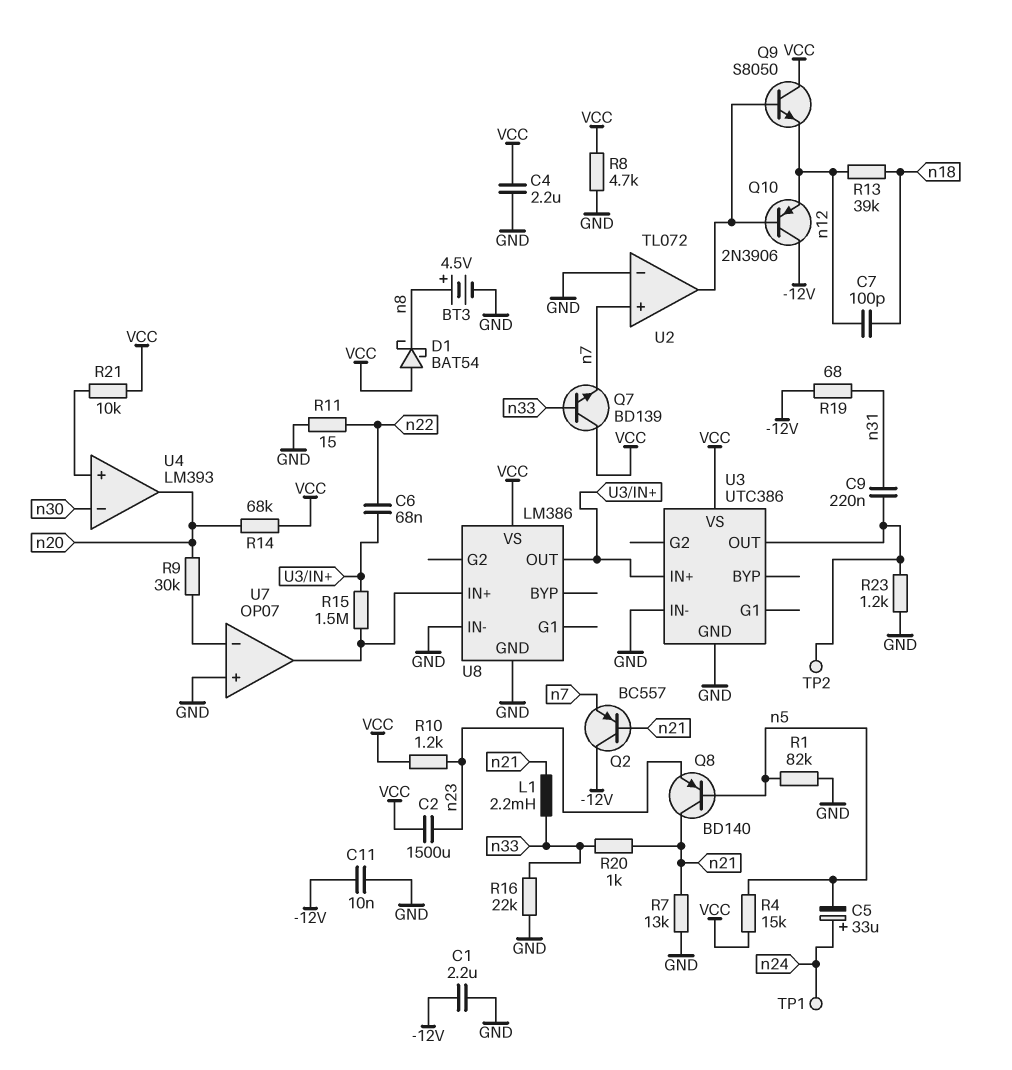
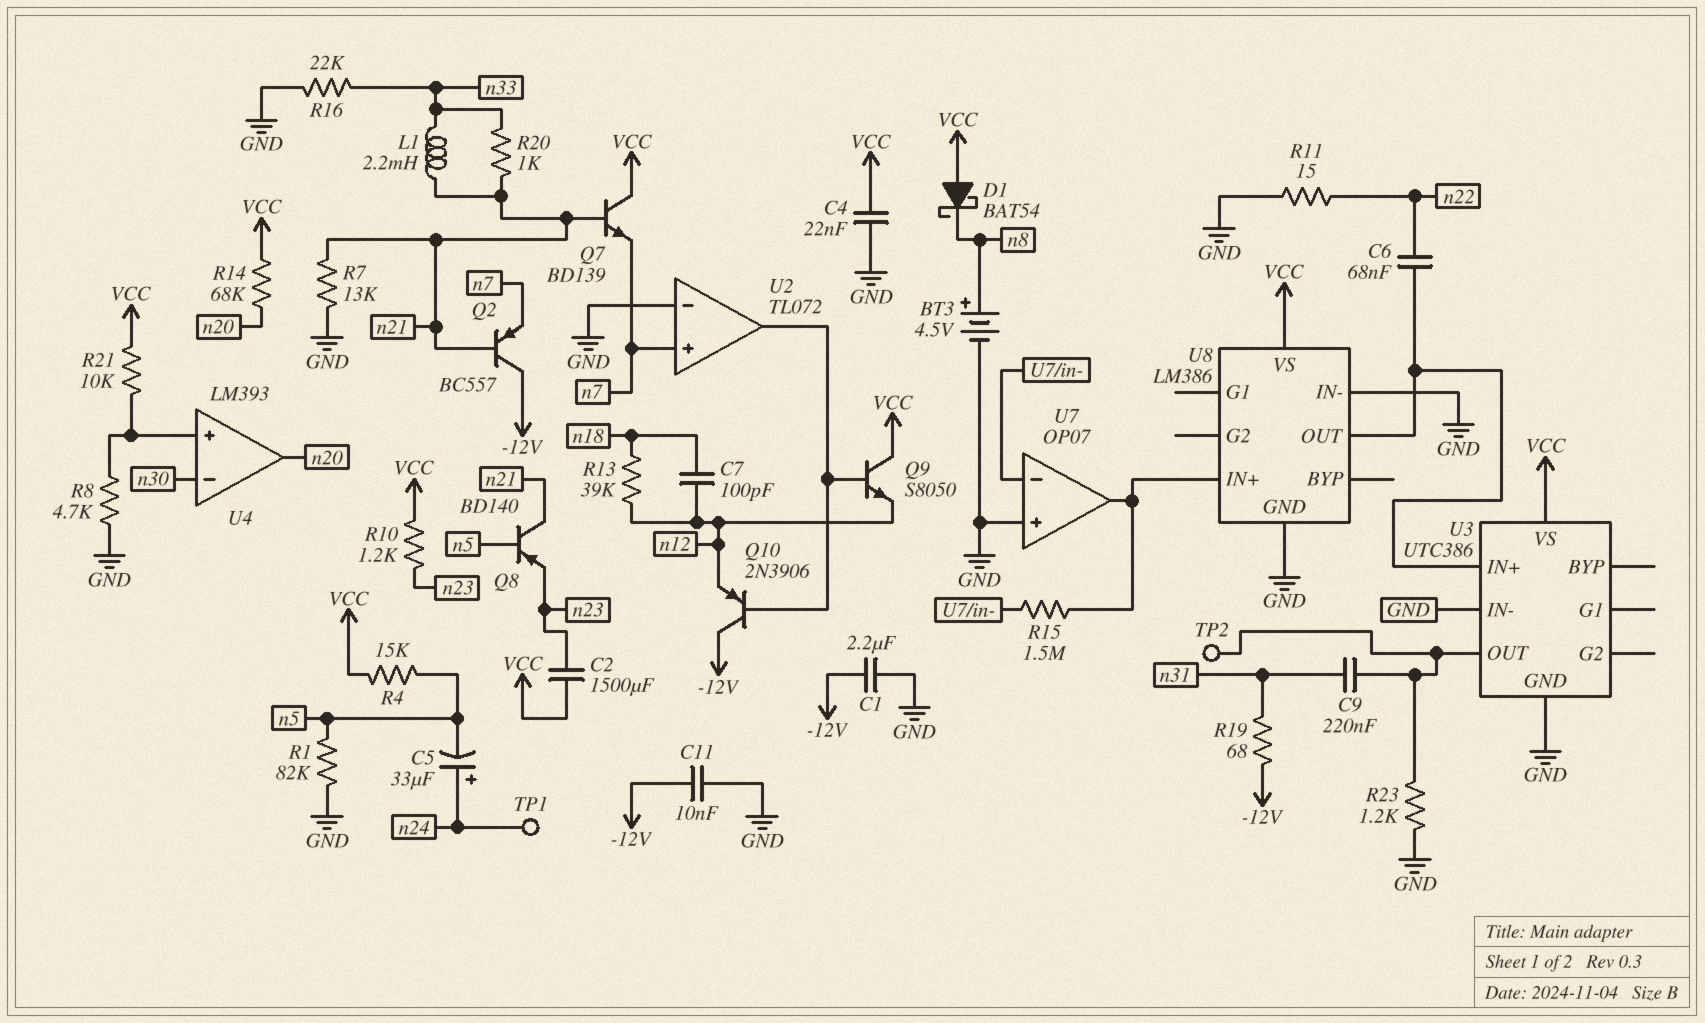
C4: 2.2uF (GND, VCC) -> 22nF (GND, VCC)
Q7: NPN BD139 (B n33, C VCC, E n7) -> NPN BD139 (B n21, C VCC, E n7)
R8: 4.7k (GND, VCC) -> 4.7k (GND, U4/in+)
R9: 30k (U7/in-, n20) -> none
R15: 1.5M (U3/IN+, U7/out) -> 1.5M (U7/in-, U7/out)

